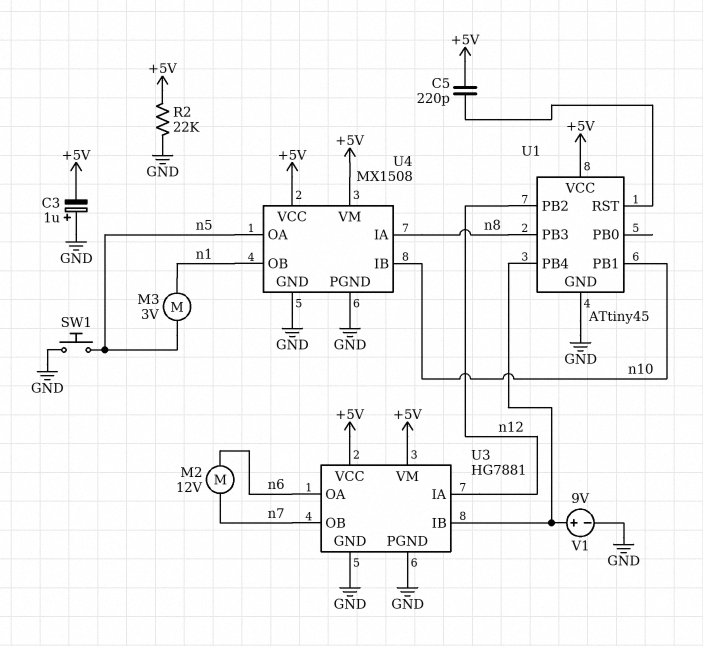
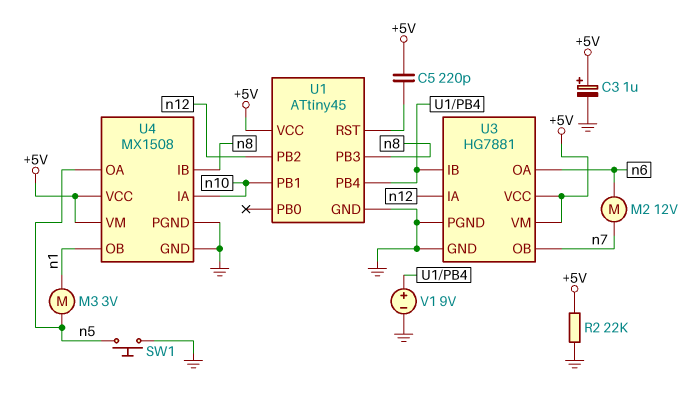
C3: 1uF (plus GND, minus +5V) -> 1uF (plus +5V, minus GND)
U4 pin IA: n8 -> n10
U4 pin IB: n10 -> n8

